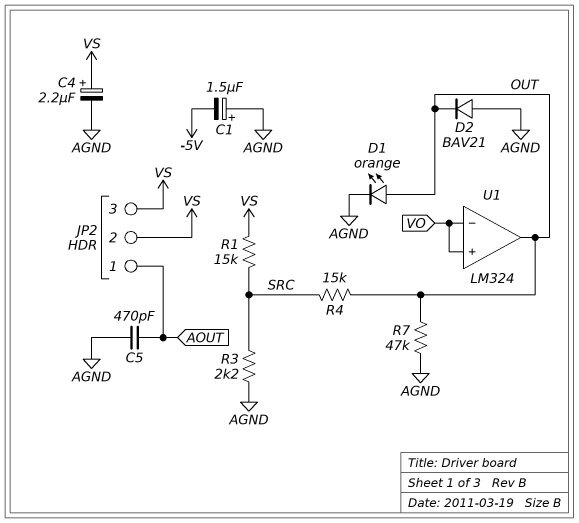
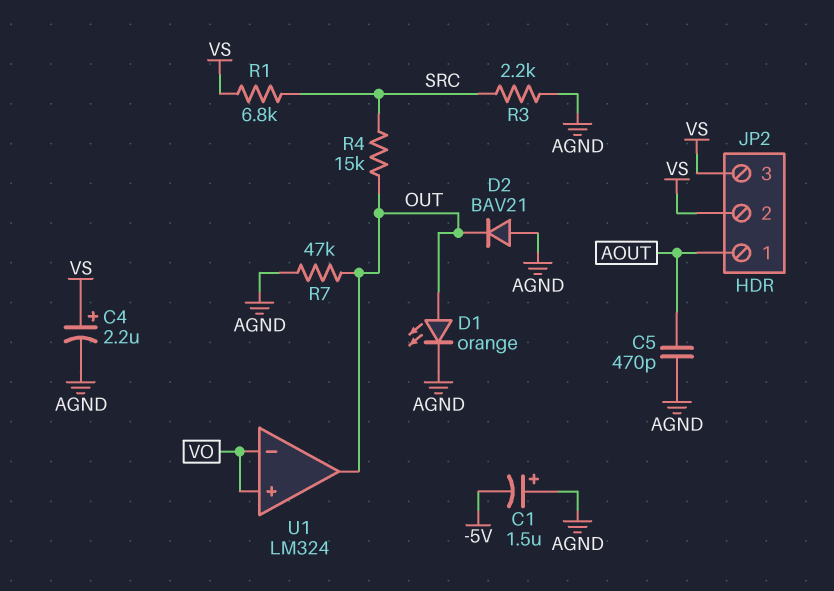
R1: 15k (SRC, VS) -> 6.8k (SRC, VS)

